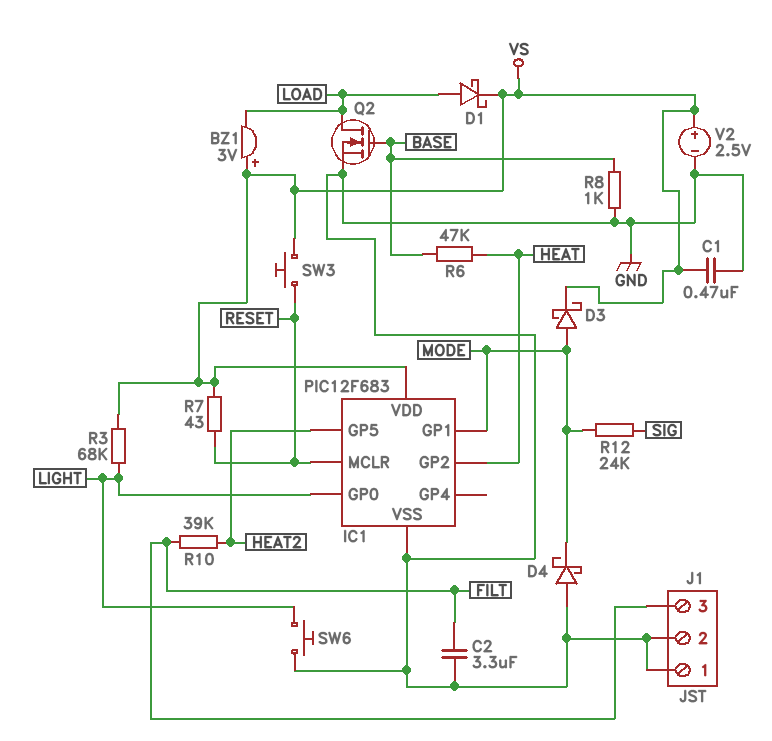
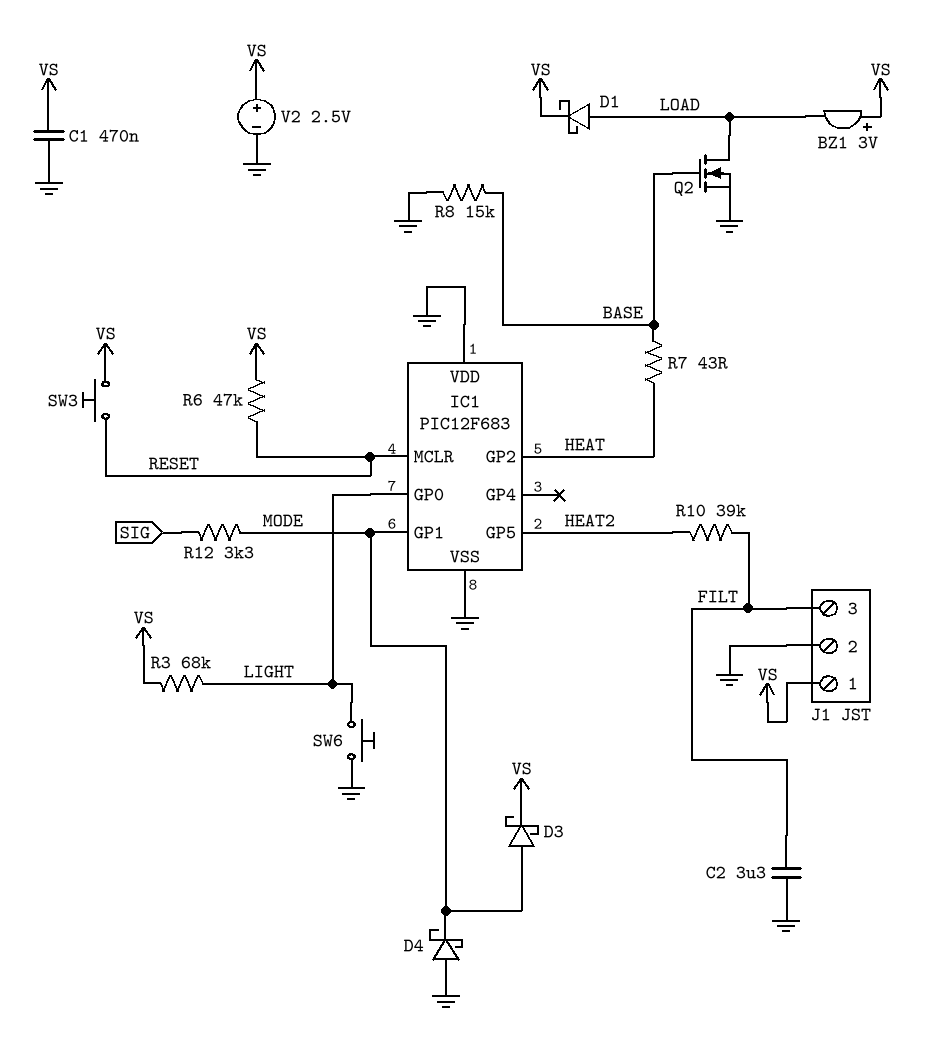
IC1 pin VDD: VS -> GND
J1 pin 1: GND -> VS
R6: 47k (BASE, HEAT) -> 47k (RESET, VS)
R7: 43 (RESET, VS) -> 43 (BASE, HEAT)
R8: 1k (BASE, GND) -> 15k (BASE, GND)
R12: 24k (MODE, SIG) -> 3.3k (MODE, SIG)

